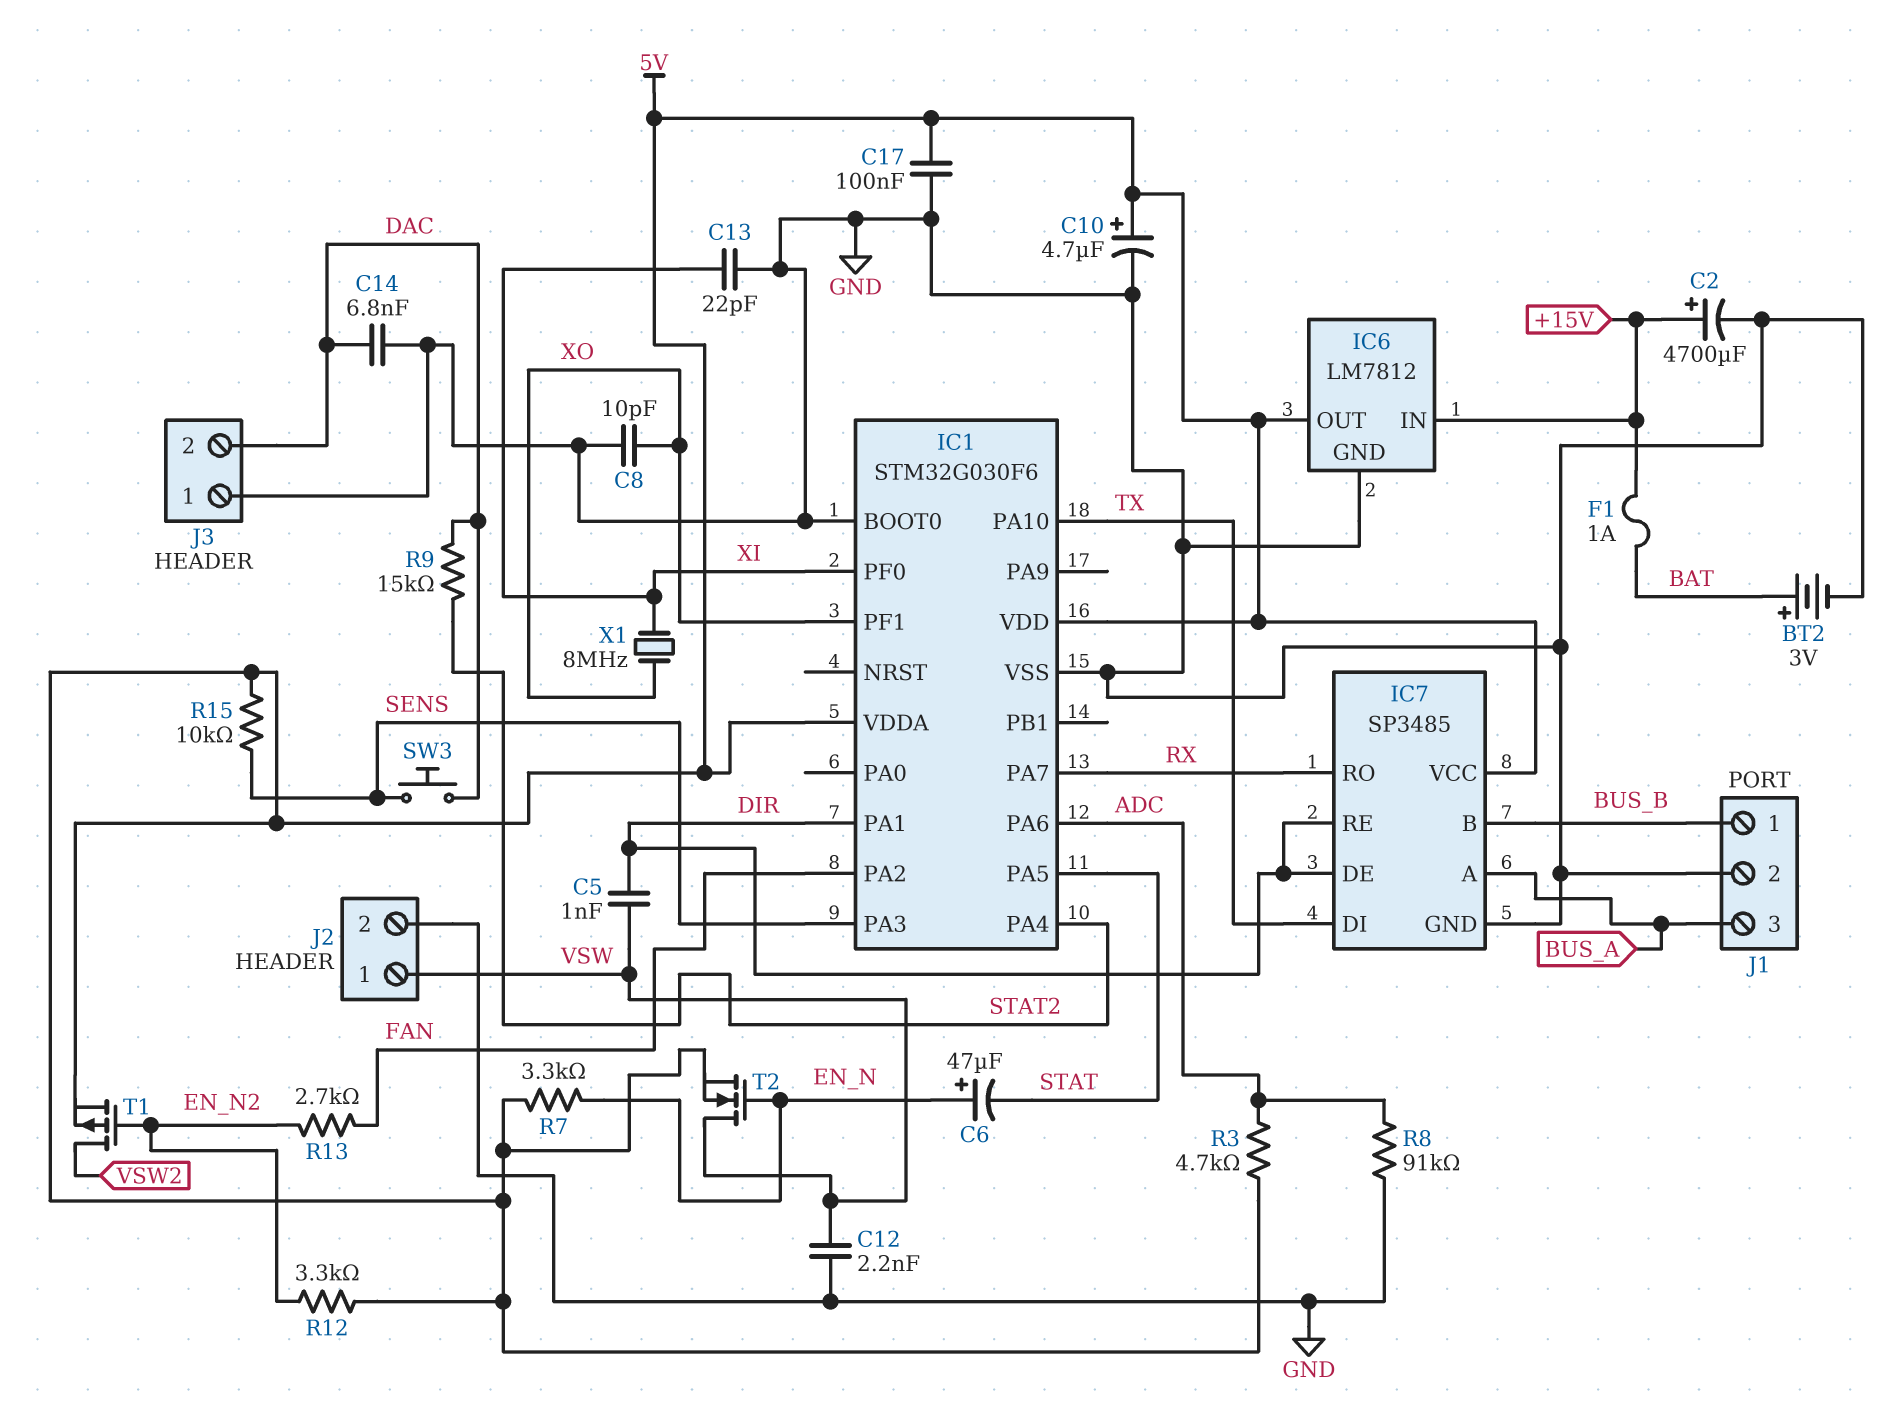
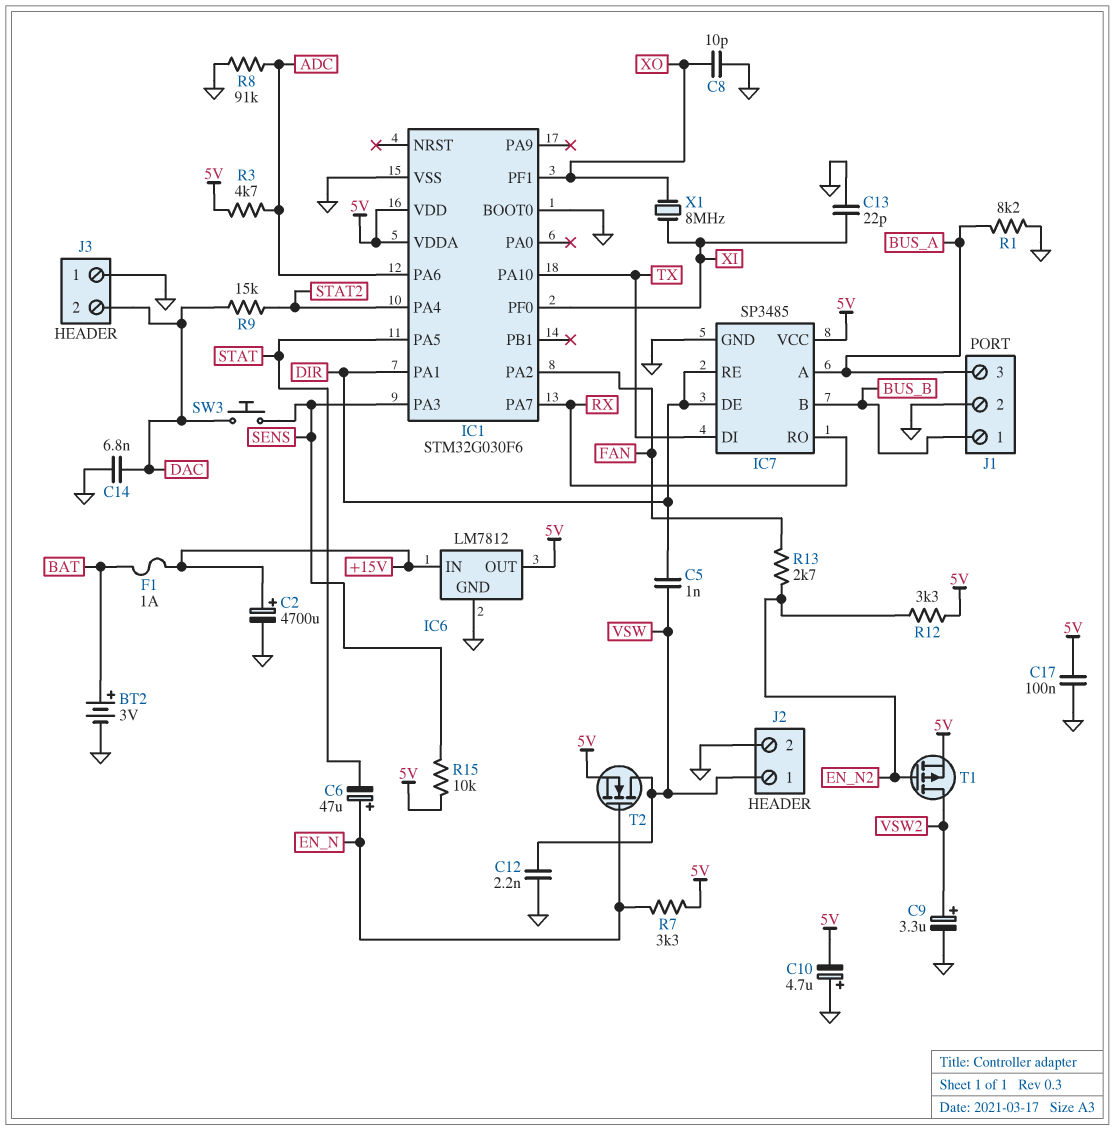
C9: none -> 3.3uF (plus VSW2, minus GND)
C10: 4.7uF (plus 5V, minus GND) -> 4.7uF (plus GND, minus 5V)
R1: none -> 8.2k (BUS_A, GND)

